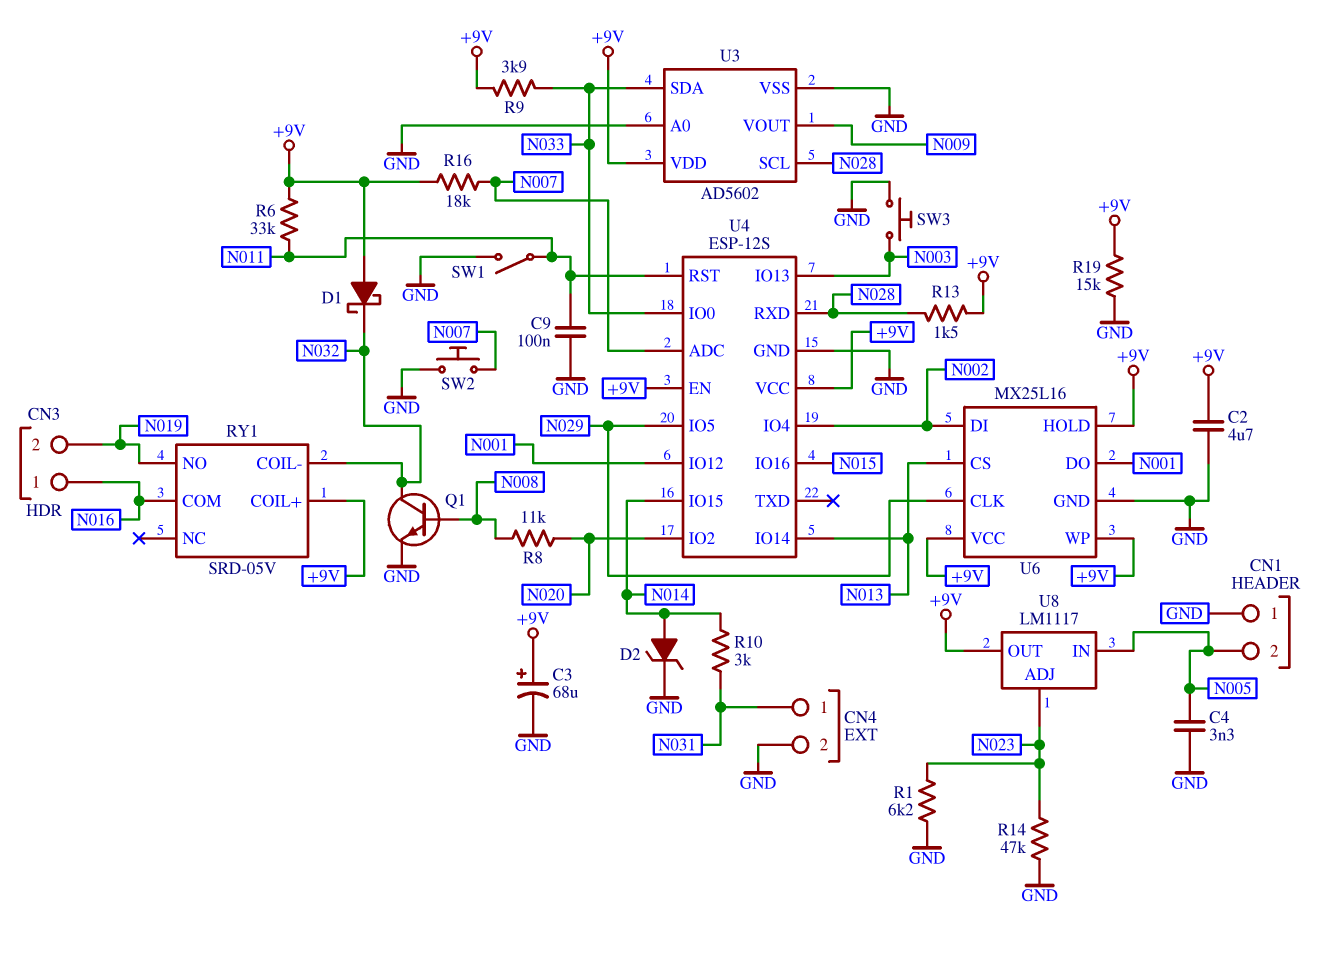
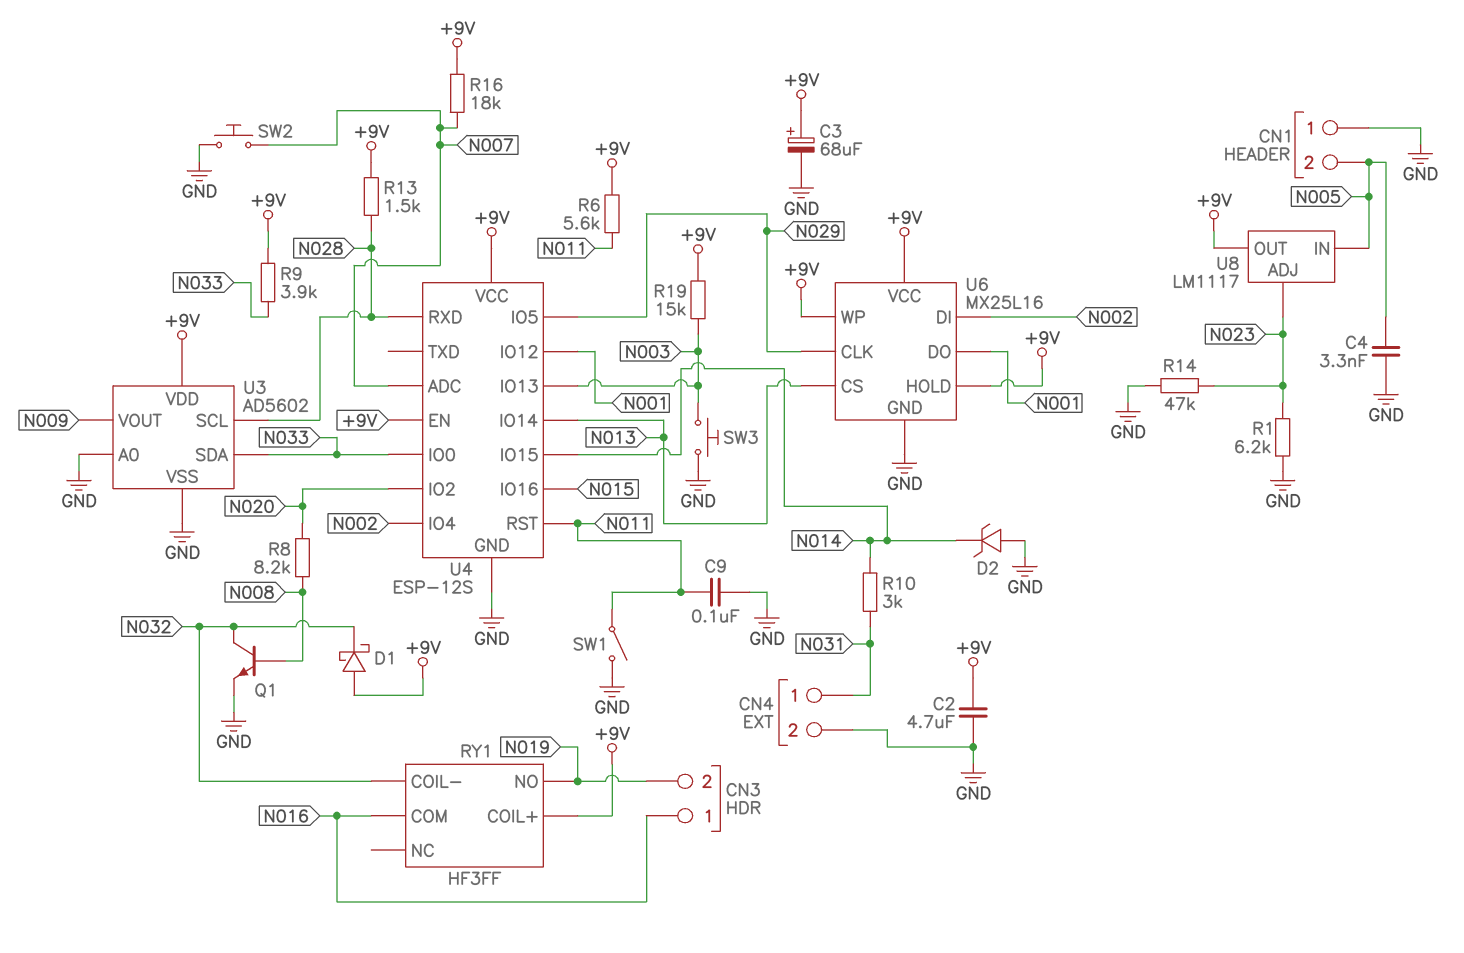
D2: zener (A N014, K GND) -> zener (A GND, K N014)
R6: 33k (+9V, N011) -> 5.6k (+9V, N011)
R8: 11k (N008, N020) -> 8.2k (N008, N020)
R19: 15k (+9V, GND) -> 15k (+9V, N003)
RY1: SRD-05V -> HF3FF

